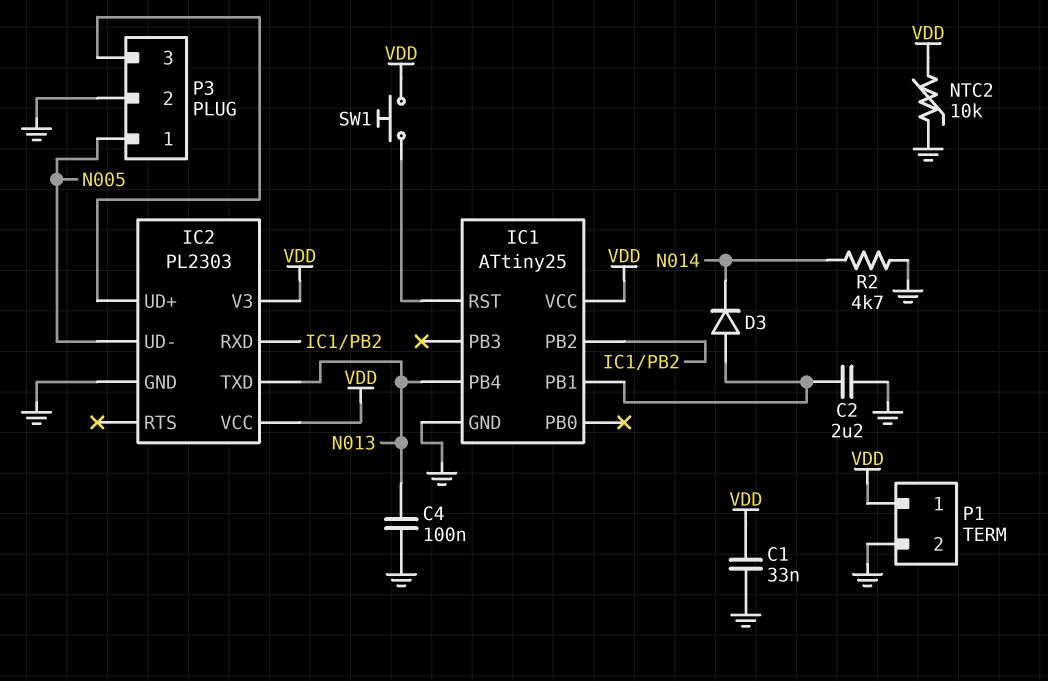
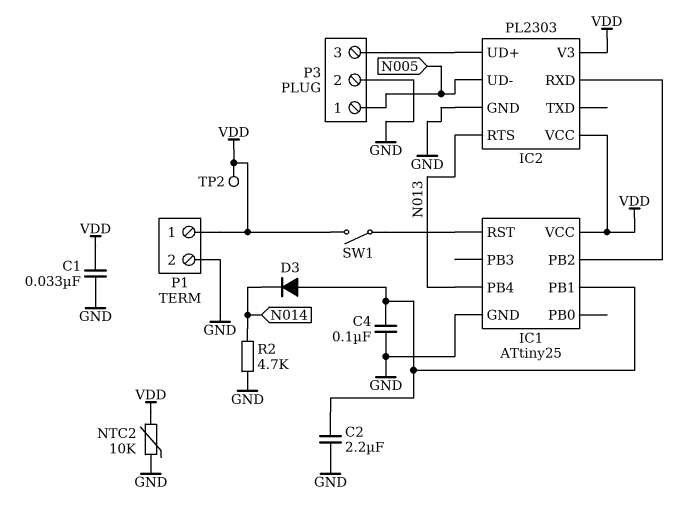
C4: 100nF (GND, N013) -> 100nF (GND, IC1/PB1)
IC2 pin RTS: none -> N013
IC2 pin TXD: N013 -> none
SW1: button (IC1/RST, VDD) -> switch (IC1/RST, VDD)
TP2: none -> test point (VDD)

